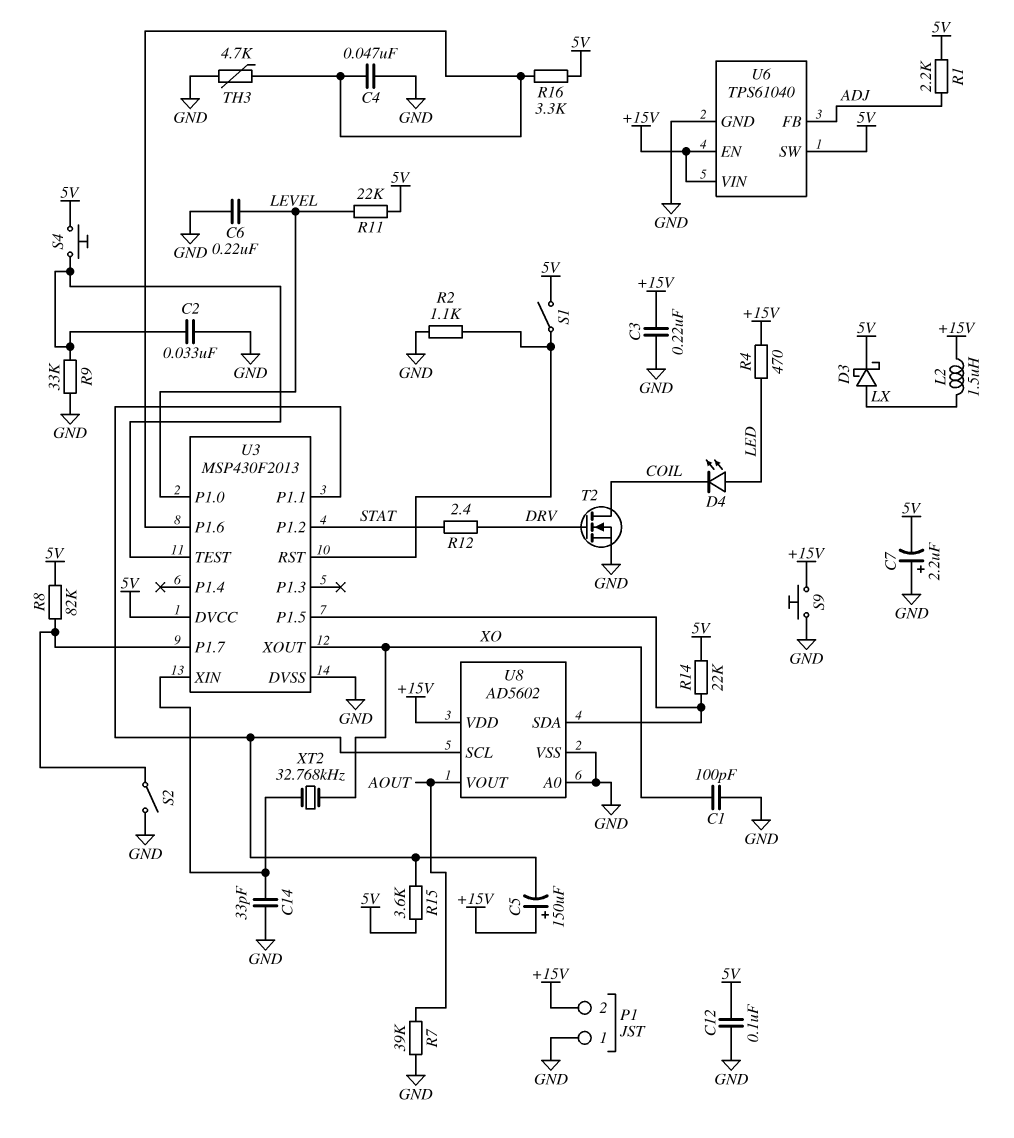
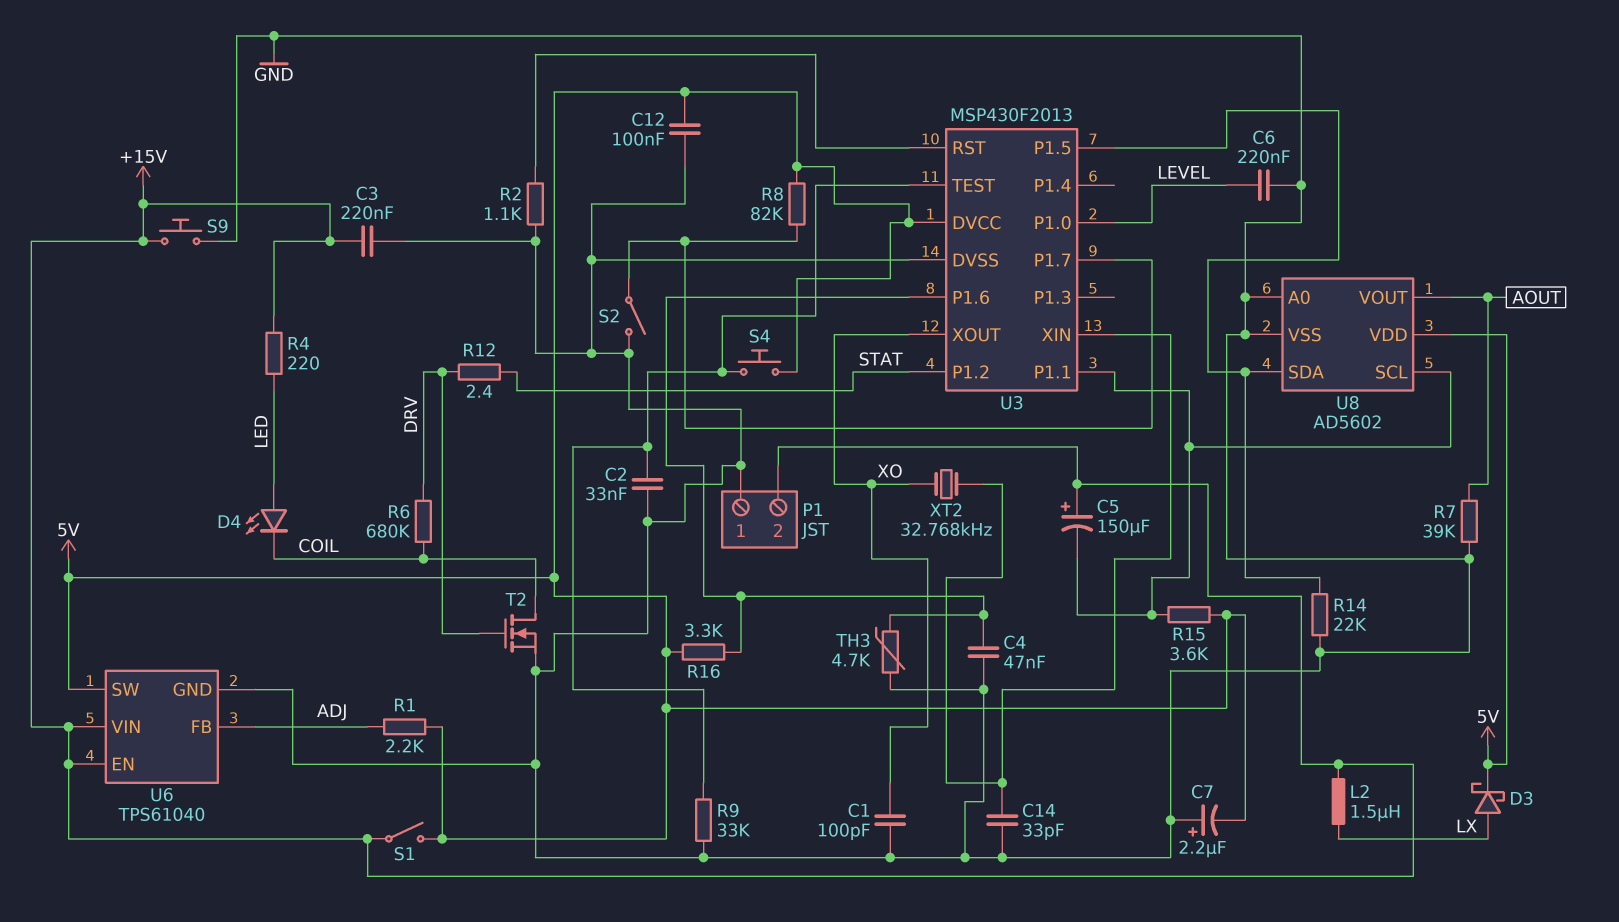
R4: 470 (+15V, LED) -> 220 (+15V, LED)
R6: none -> 680k (COIL, DRV)
R11: 22k (5V, LEVEL) -> none
R14: 22k (5V, U3/P1.5) -> 22k (GND, U3/P1.5)
S1: switch (5V, U3/RST) -> switch (+15V, 5V)
U8 pin VDD: +15V -> 5V

